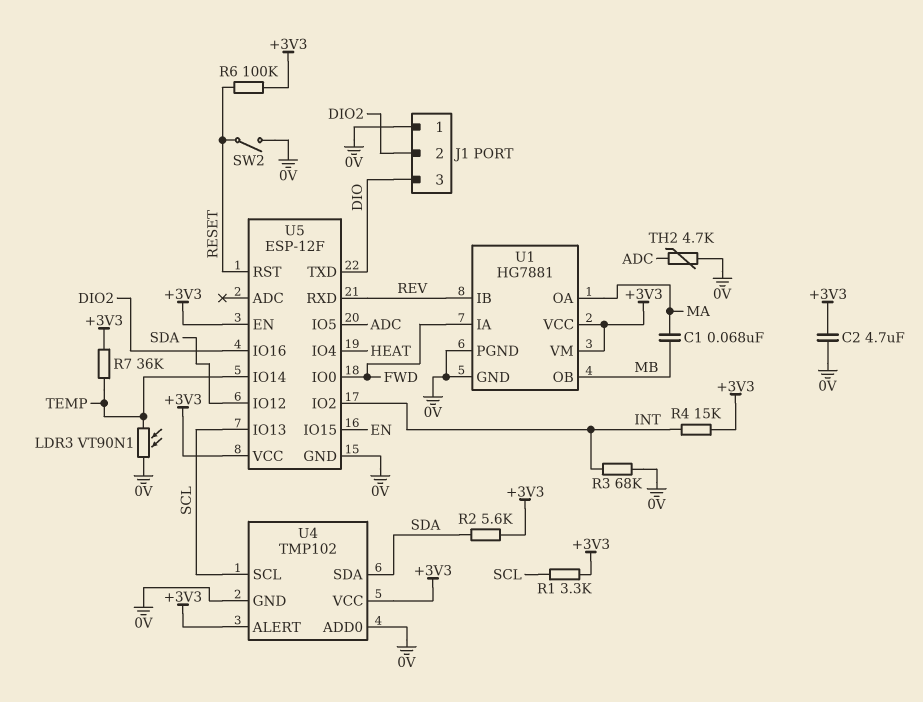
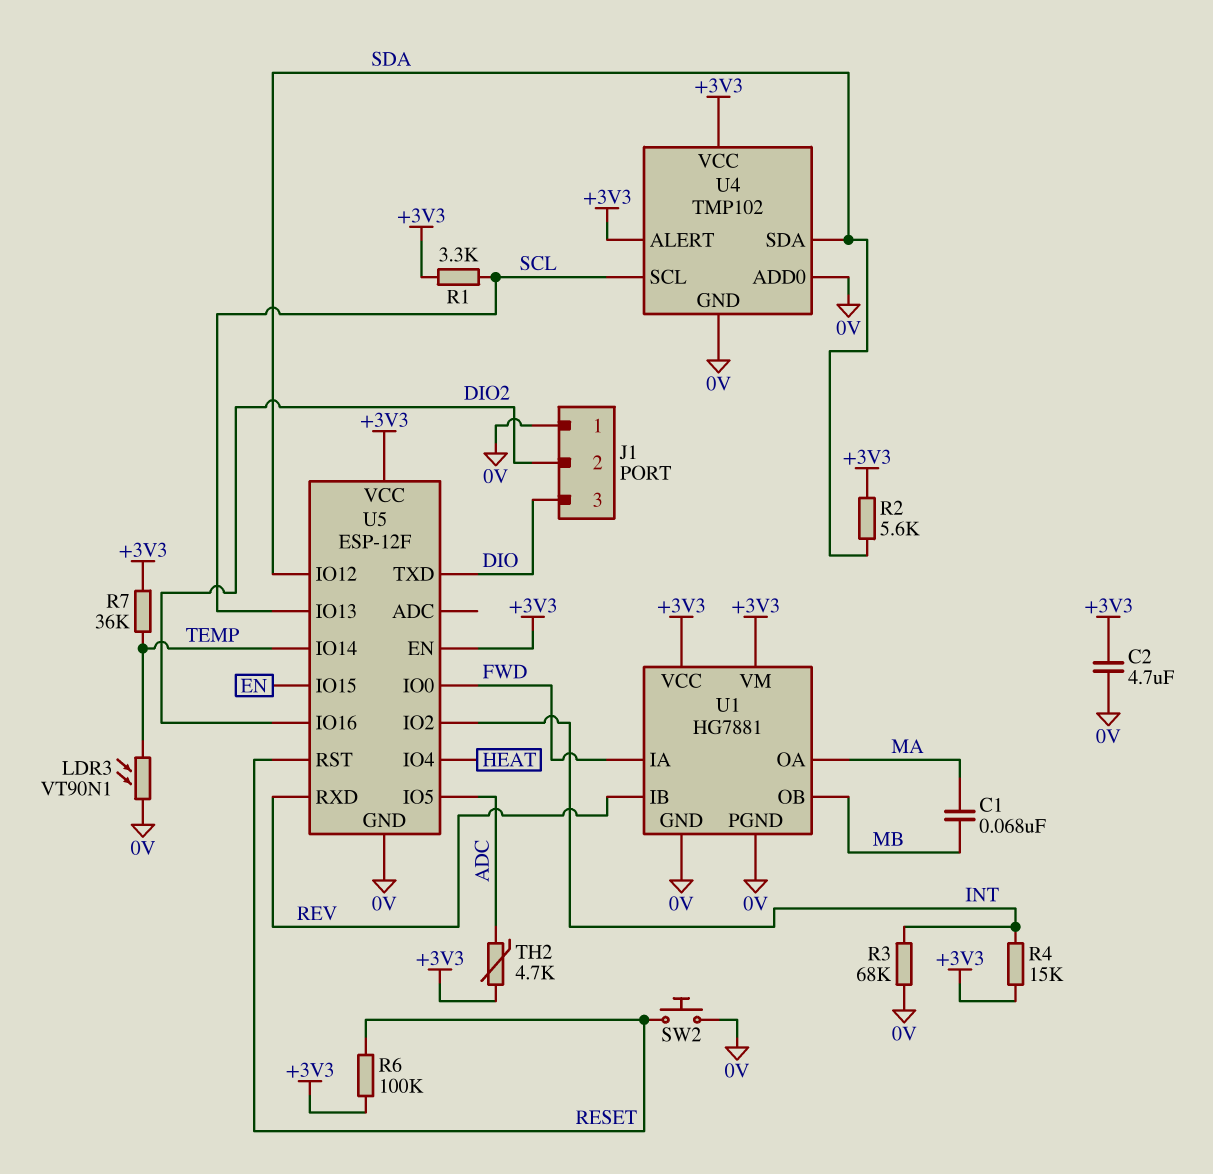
SW2: switch (0V, RESET) -> button (0V, RESET)
TH2: 4.7k (0V, ADC) -> 4.7k (+3V3, ADC)

